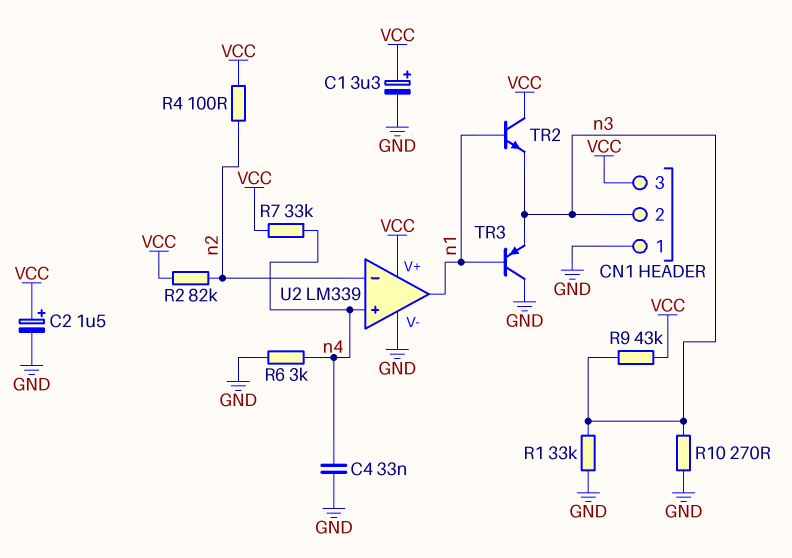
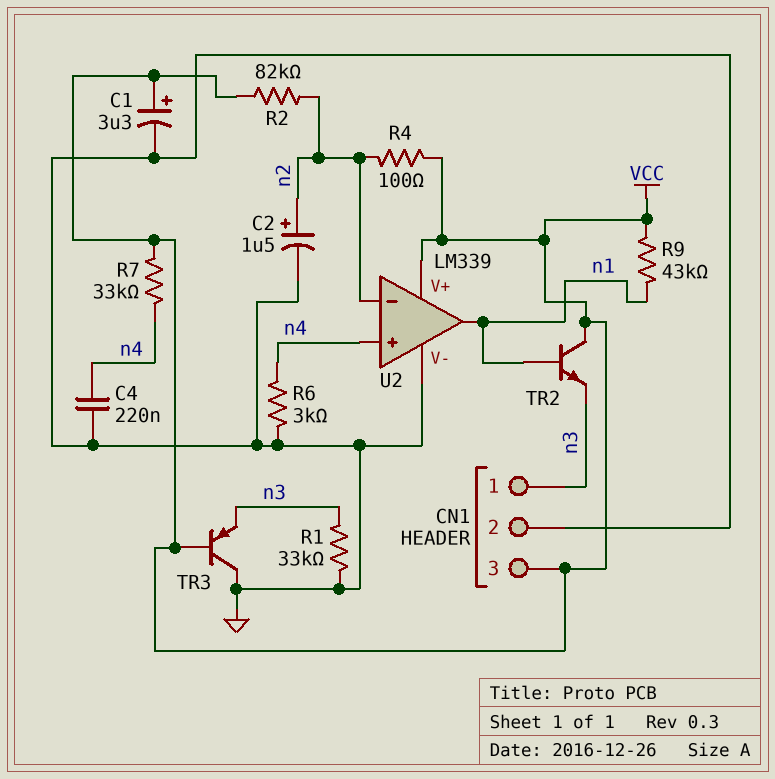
C2: 1.5uF (plus VCC, minus GND) -> 1.5uF (plus n2, minus GND)
C4: 33nF (GND, n4) -> 220nF (GND, n4)
CN1 pin 1: GND -> n3
CN1 pin 2: n3 -> GND
R9: 43k (VCC, n3) -> 43k (VCC, n1)
R10: 270 (GND, n3) -> none
TR3: PNP (B n1, C GND, E n3) -> PNP (B VCC, C GND, E n3)

